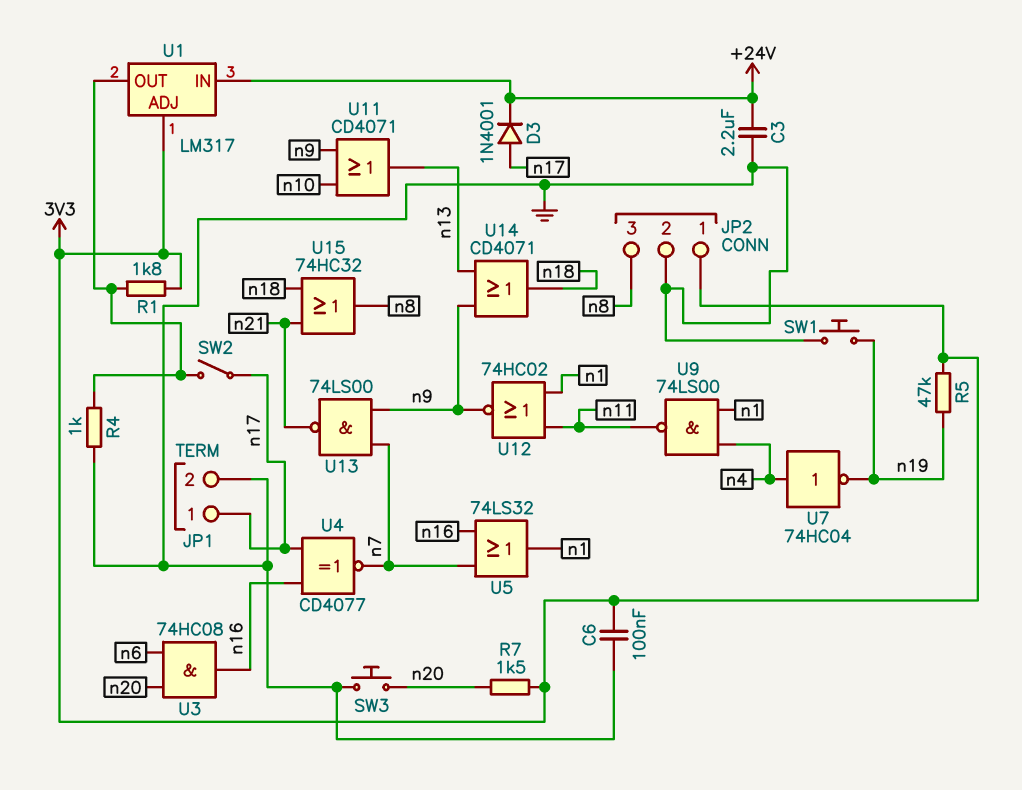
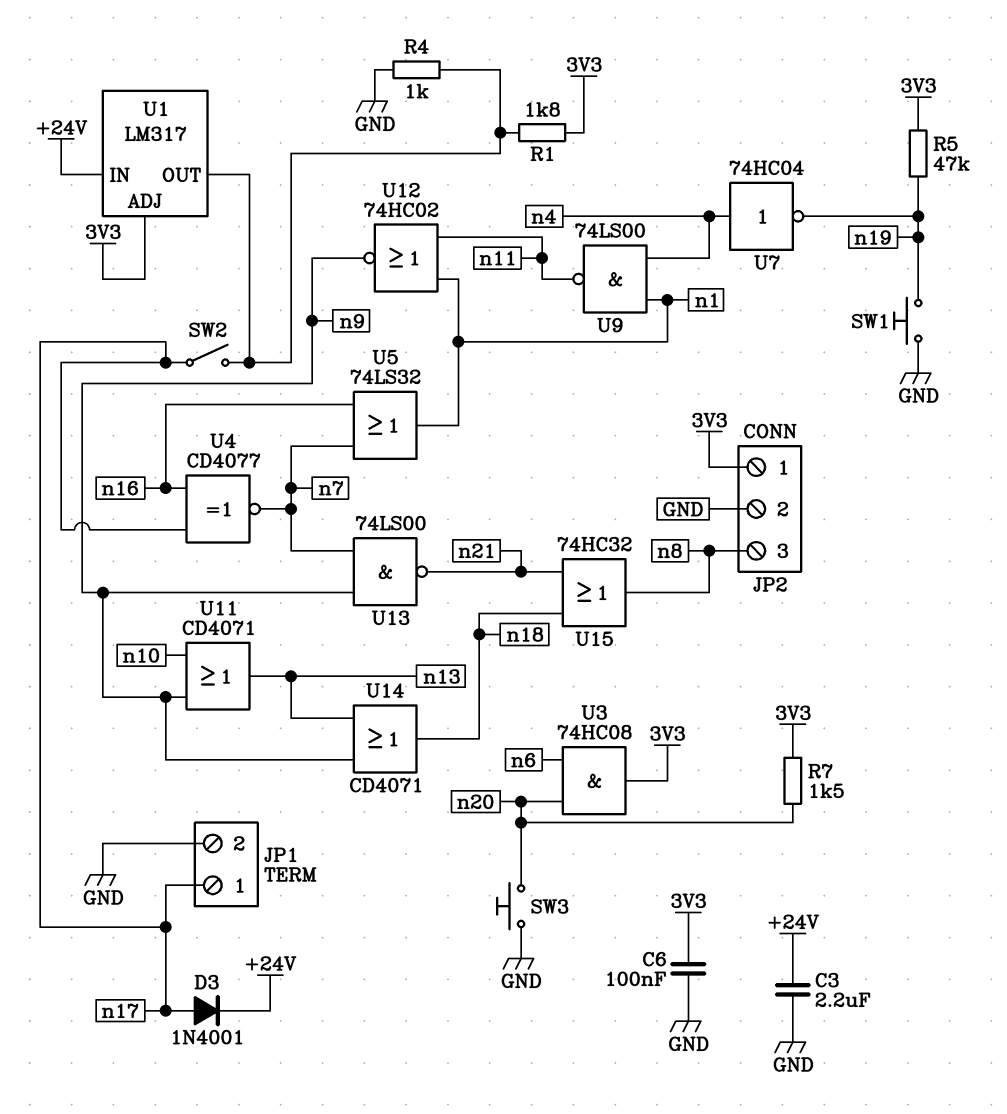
U3: AND 74HC08 (in n6, in n20, out n16) -> AND 74HC08 (in n6, in n20, out 3V3)

